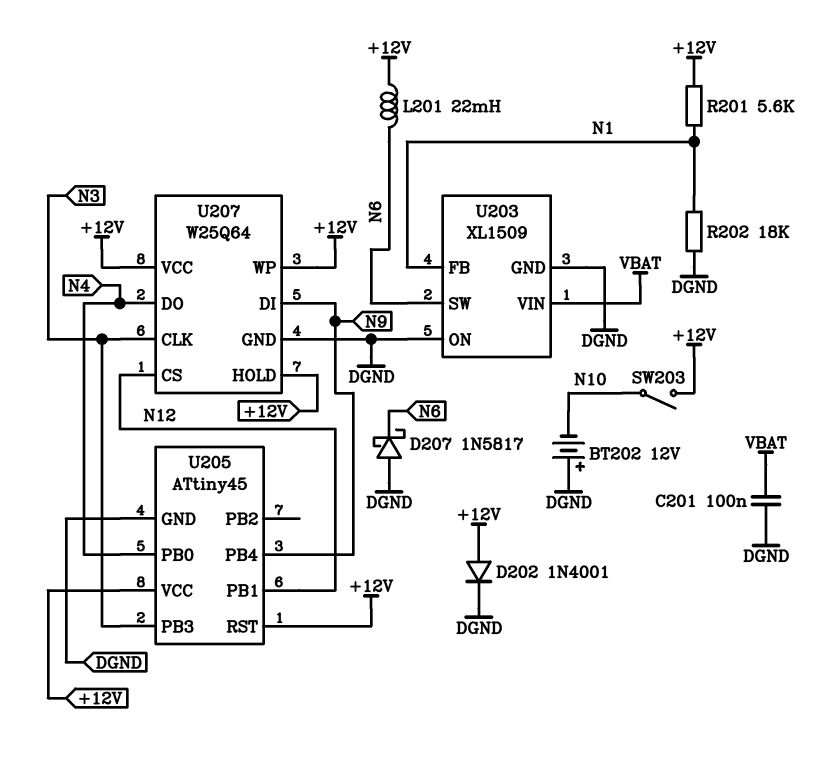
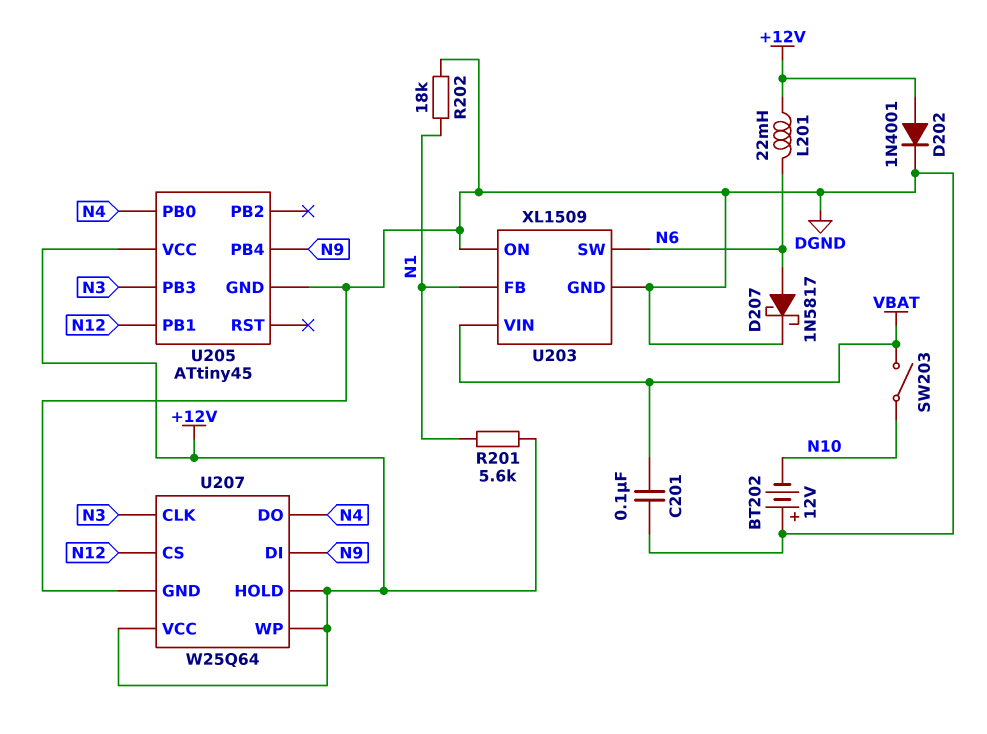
D207: schottky 1N5817 (A DGND, K N6) -> schottky 1N5817 (A N6, K DGND)
SW203: switch (+12V, N10) -> switch (N10, VBAT)
U205 pin RST: +12V -> none

